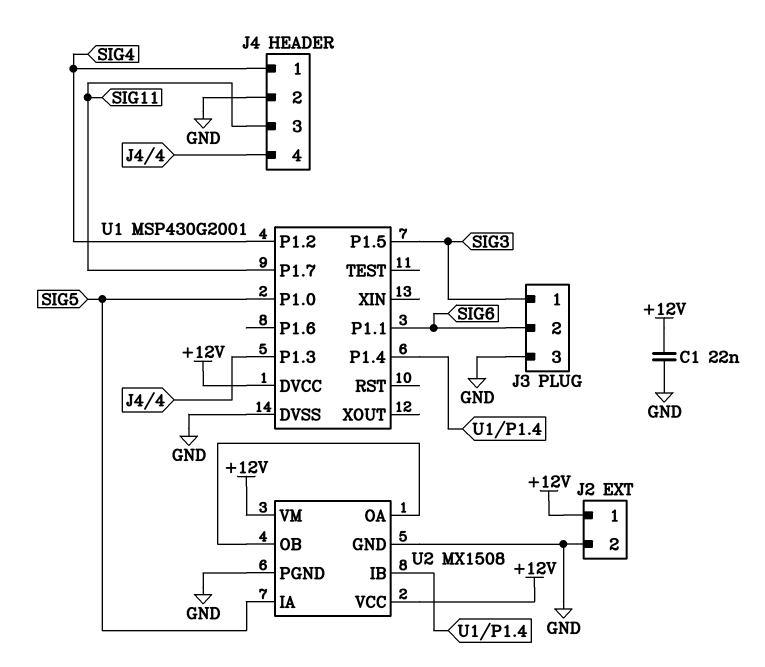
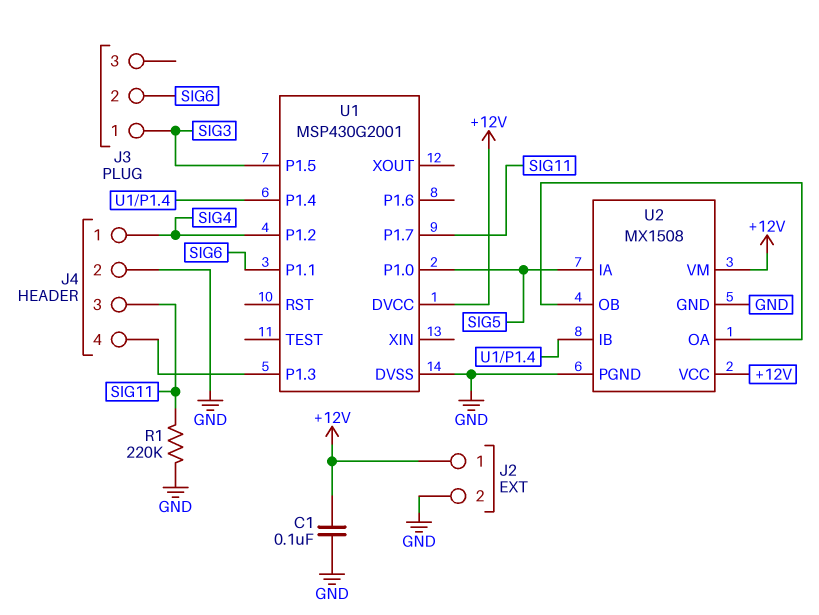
C1: 22nF (+12V, GND) -> 100nF (+12V, GND)
J3 pin 3: GND -> none
R1: none -> 220k (GND, SIG11)

